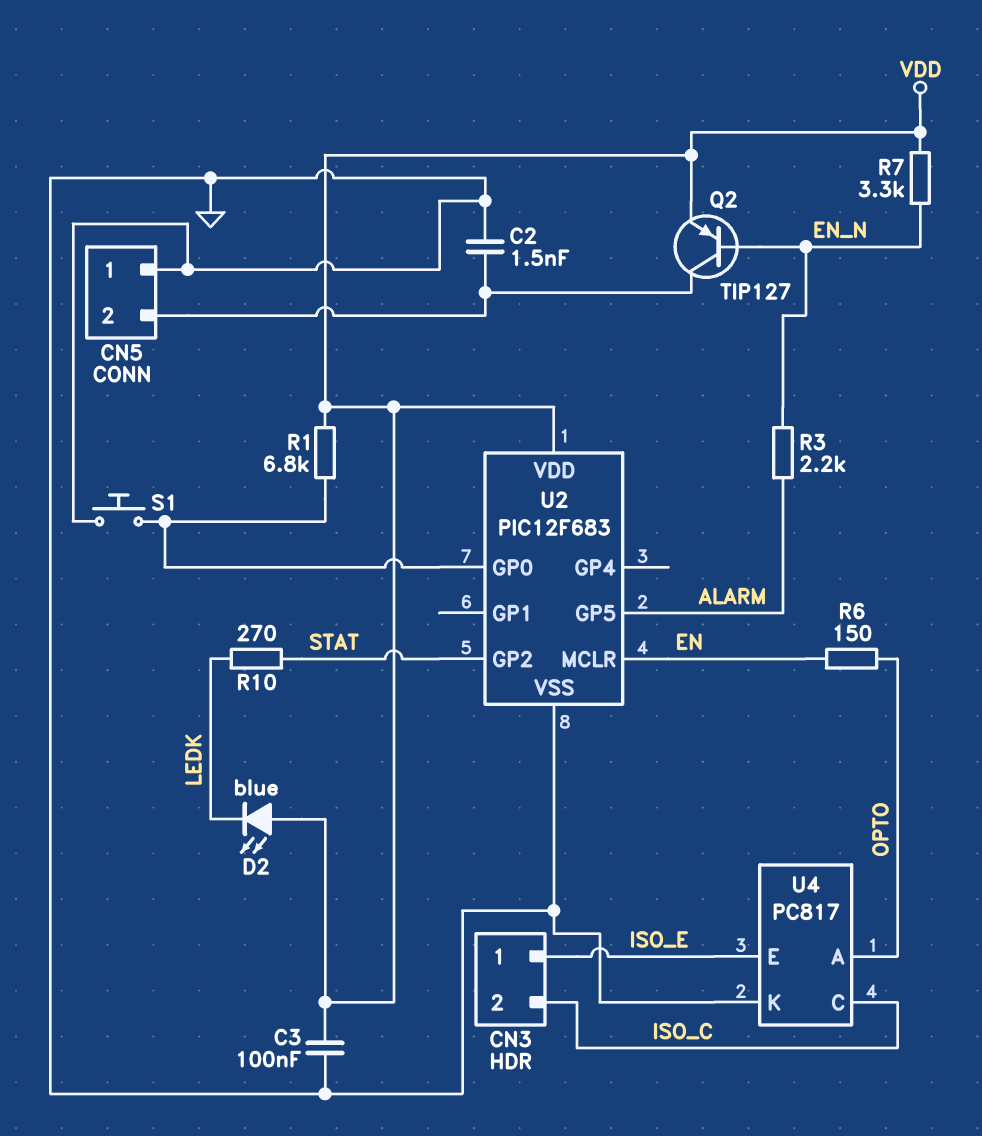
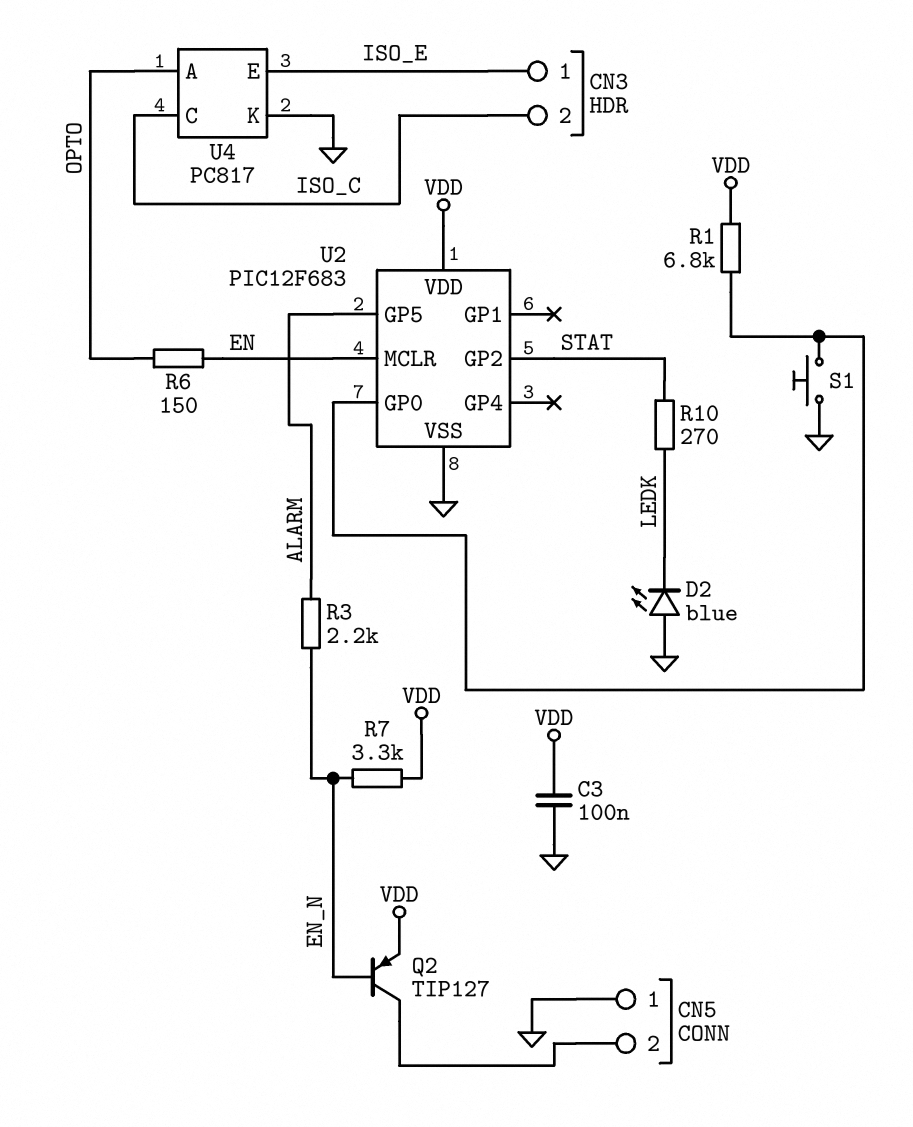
C2: 1.5nF (CN5/2, GND) -> none
D2: LED blue (A VDD, K LEDK) -> LED blue (A GND, K LEDK)

